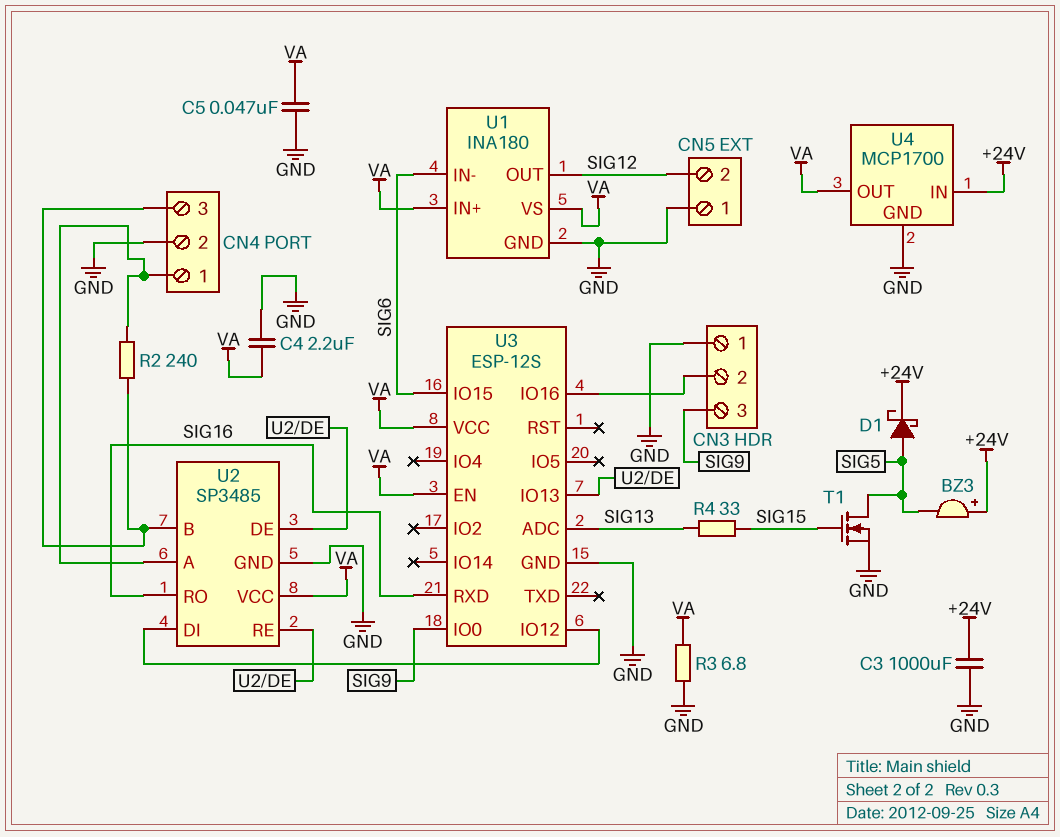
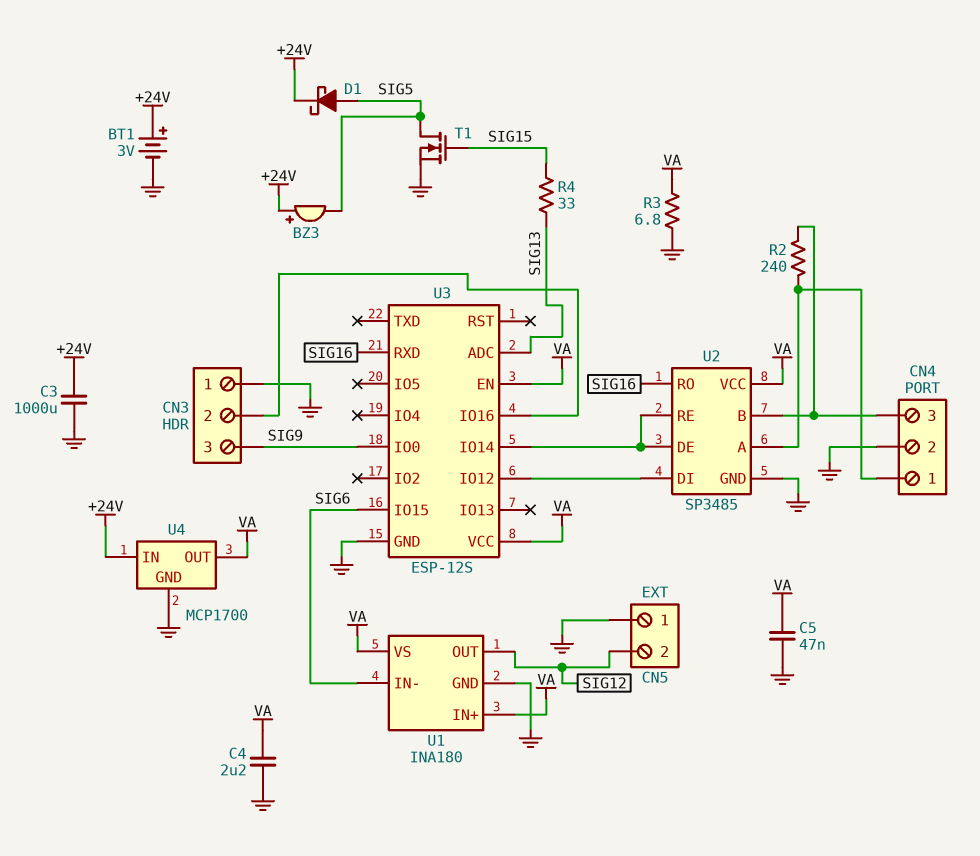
BT1: none -> 3V (plus +24V, minus GND)
U3 pin IO13: U2/DE -> none
U3 pin IO14: none -> U2/DE

